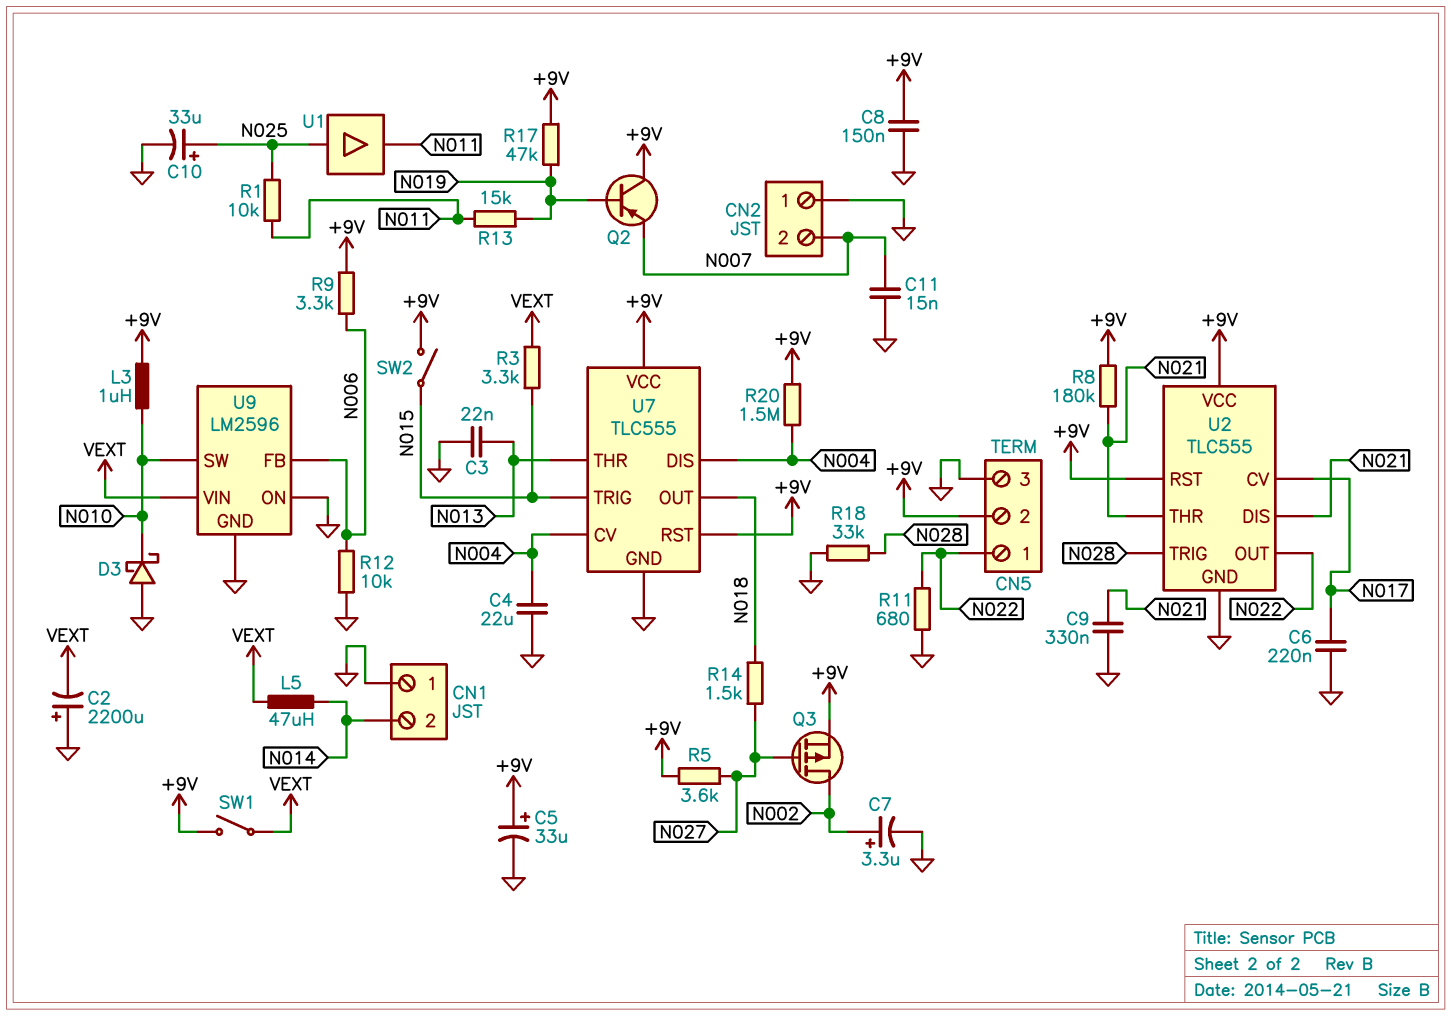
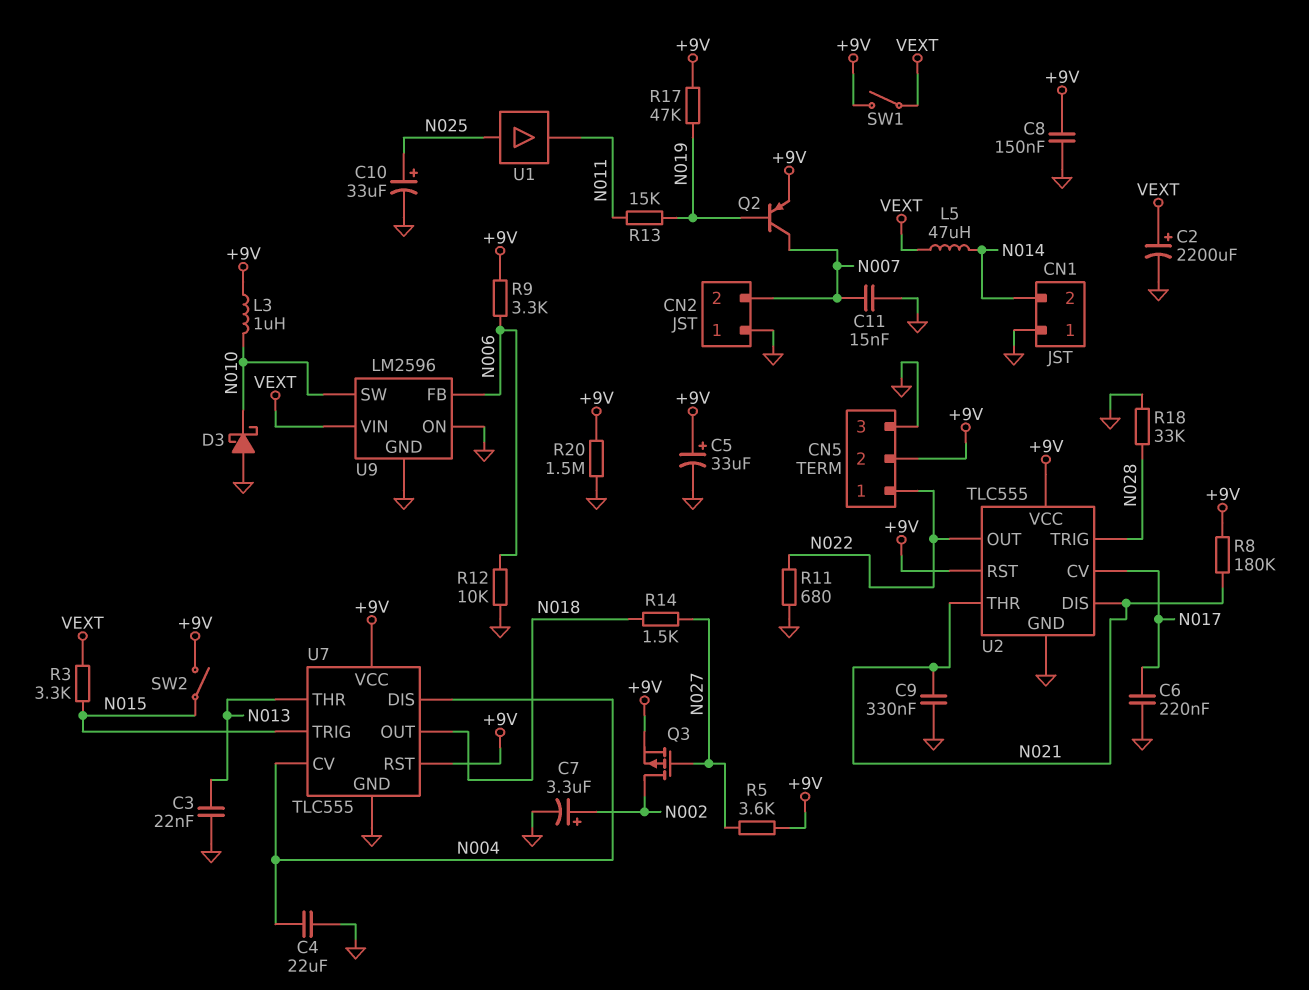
C2: 2200uF (plus GND, minus VEXT) -> 2200uF (plus VEXT, minus GND)
Q2: PNP (B N019, C +9V, E N007) -> PNP (B N019, C N007, E +9V)
R1: 10k (N011, N025) -> none
R20: 1.5M (+9V, N004) -> 1.5M (+9V, GND)

